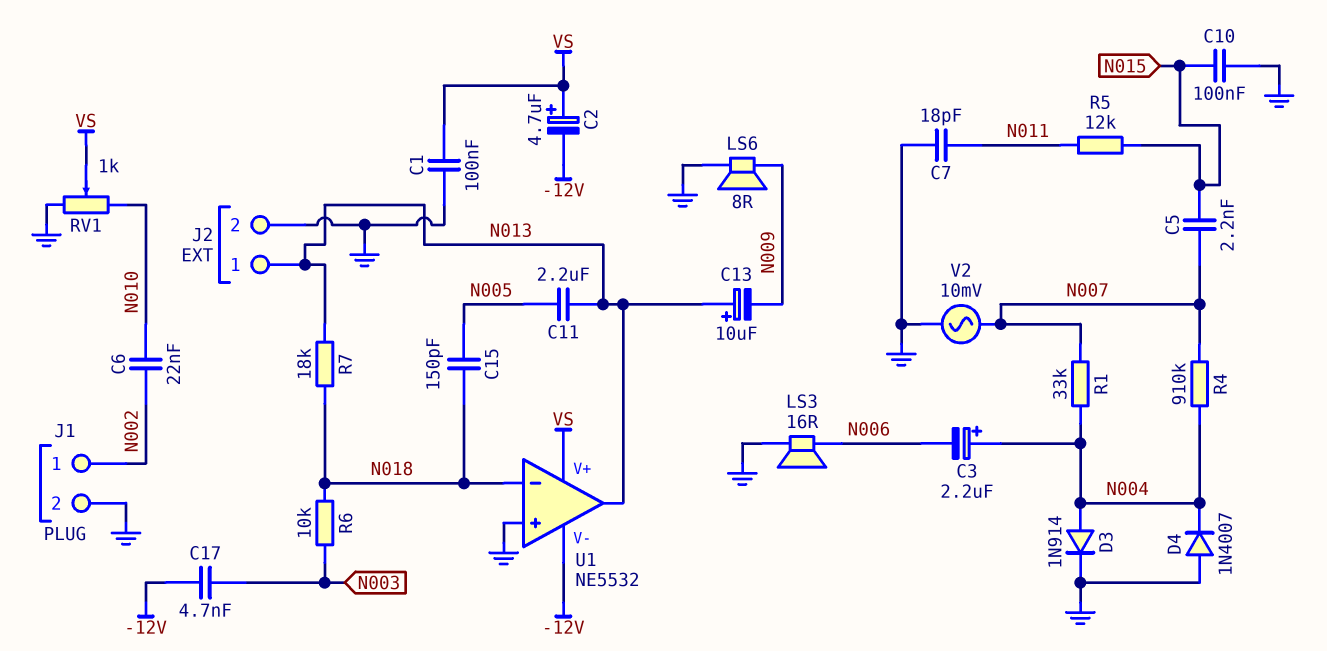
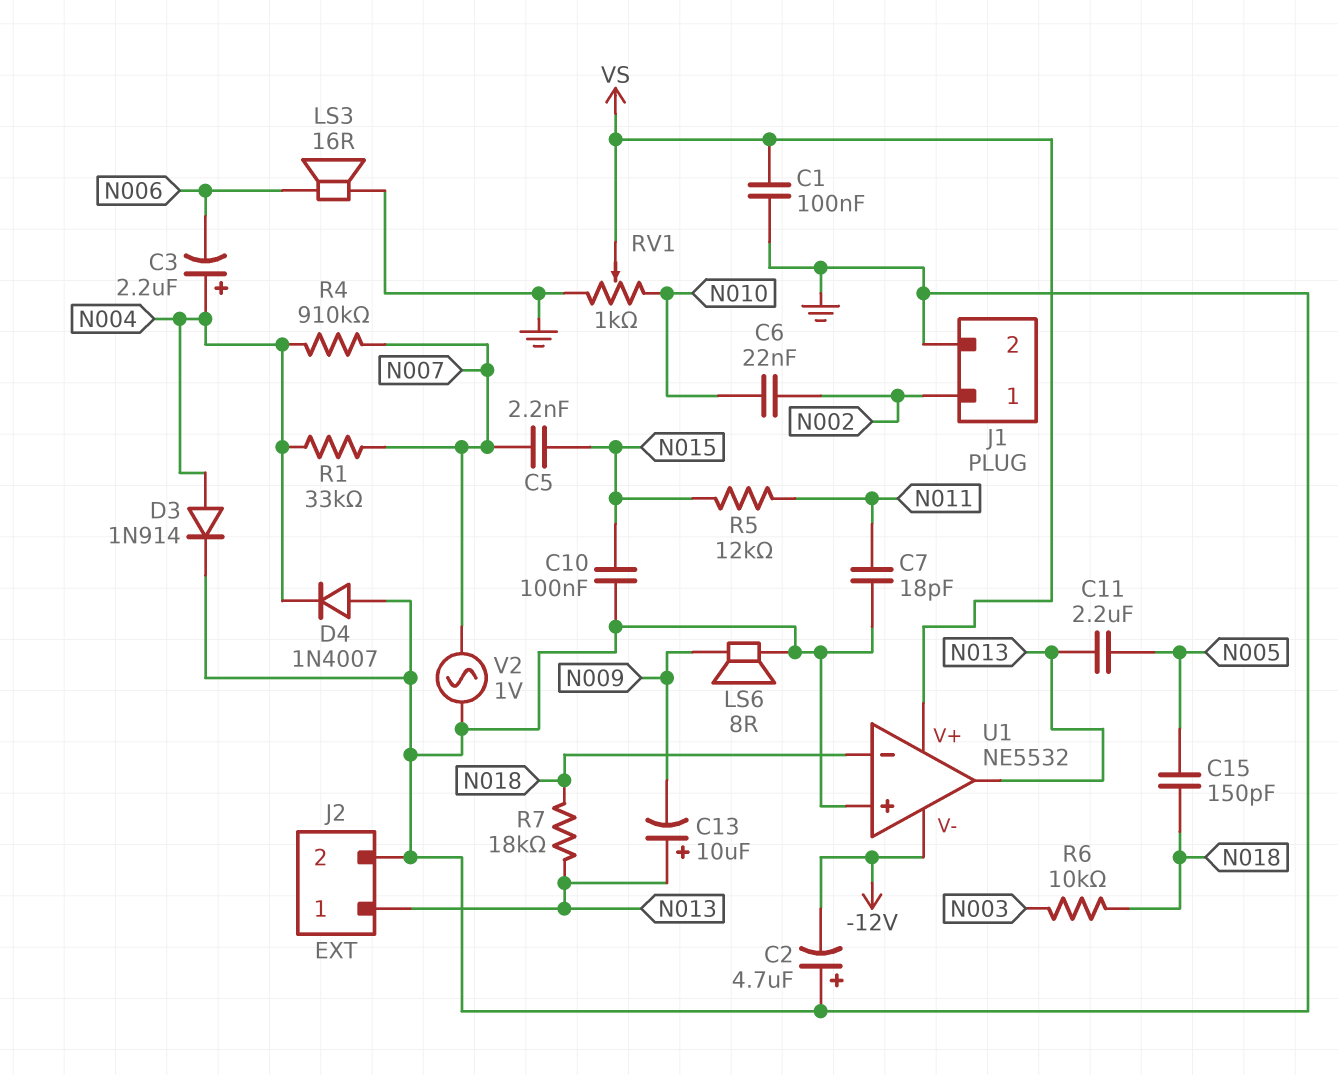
C2: 4.7uF (plus VS, minus -12V) -> 4.7uF (plus GND, minus -12V)
C17: 4.7nF (-12V, N003) -> none
V2: AC 10mV (GND, N007) -> AC 1V (GND, N007)

